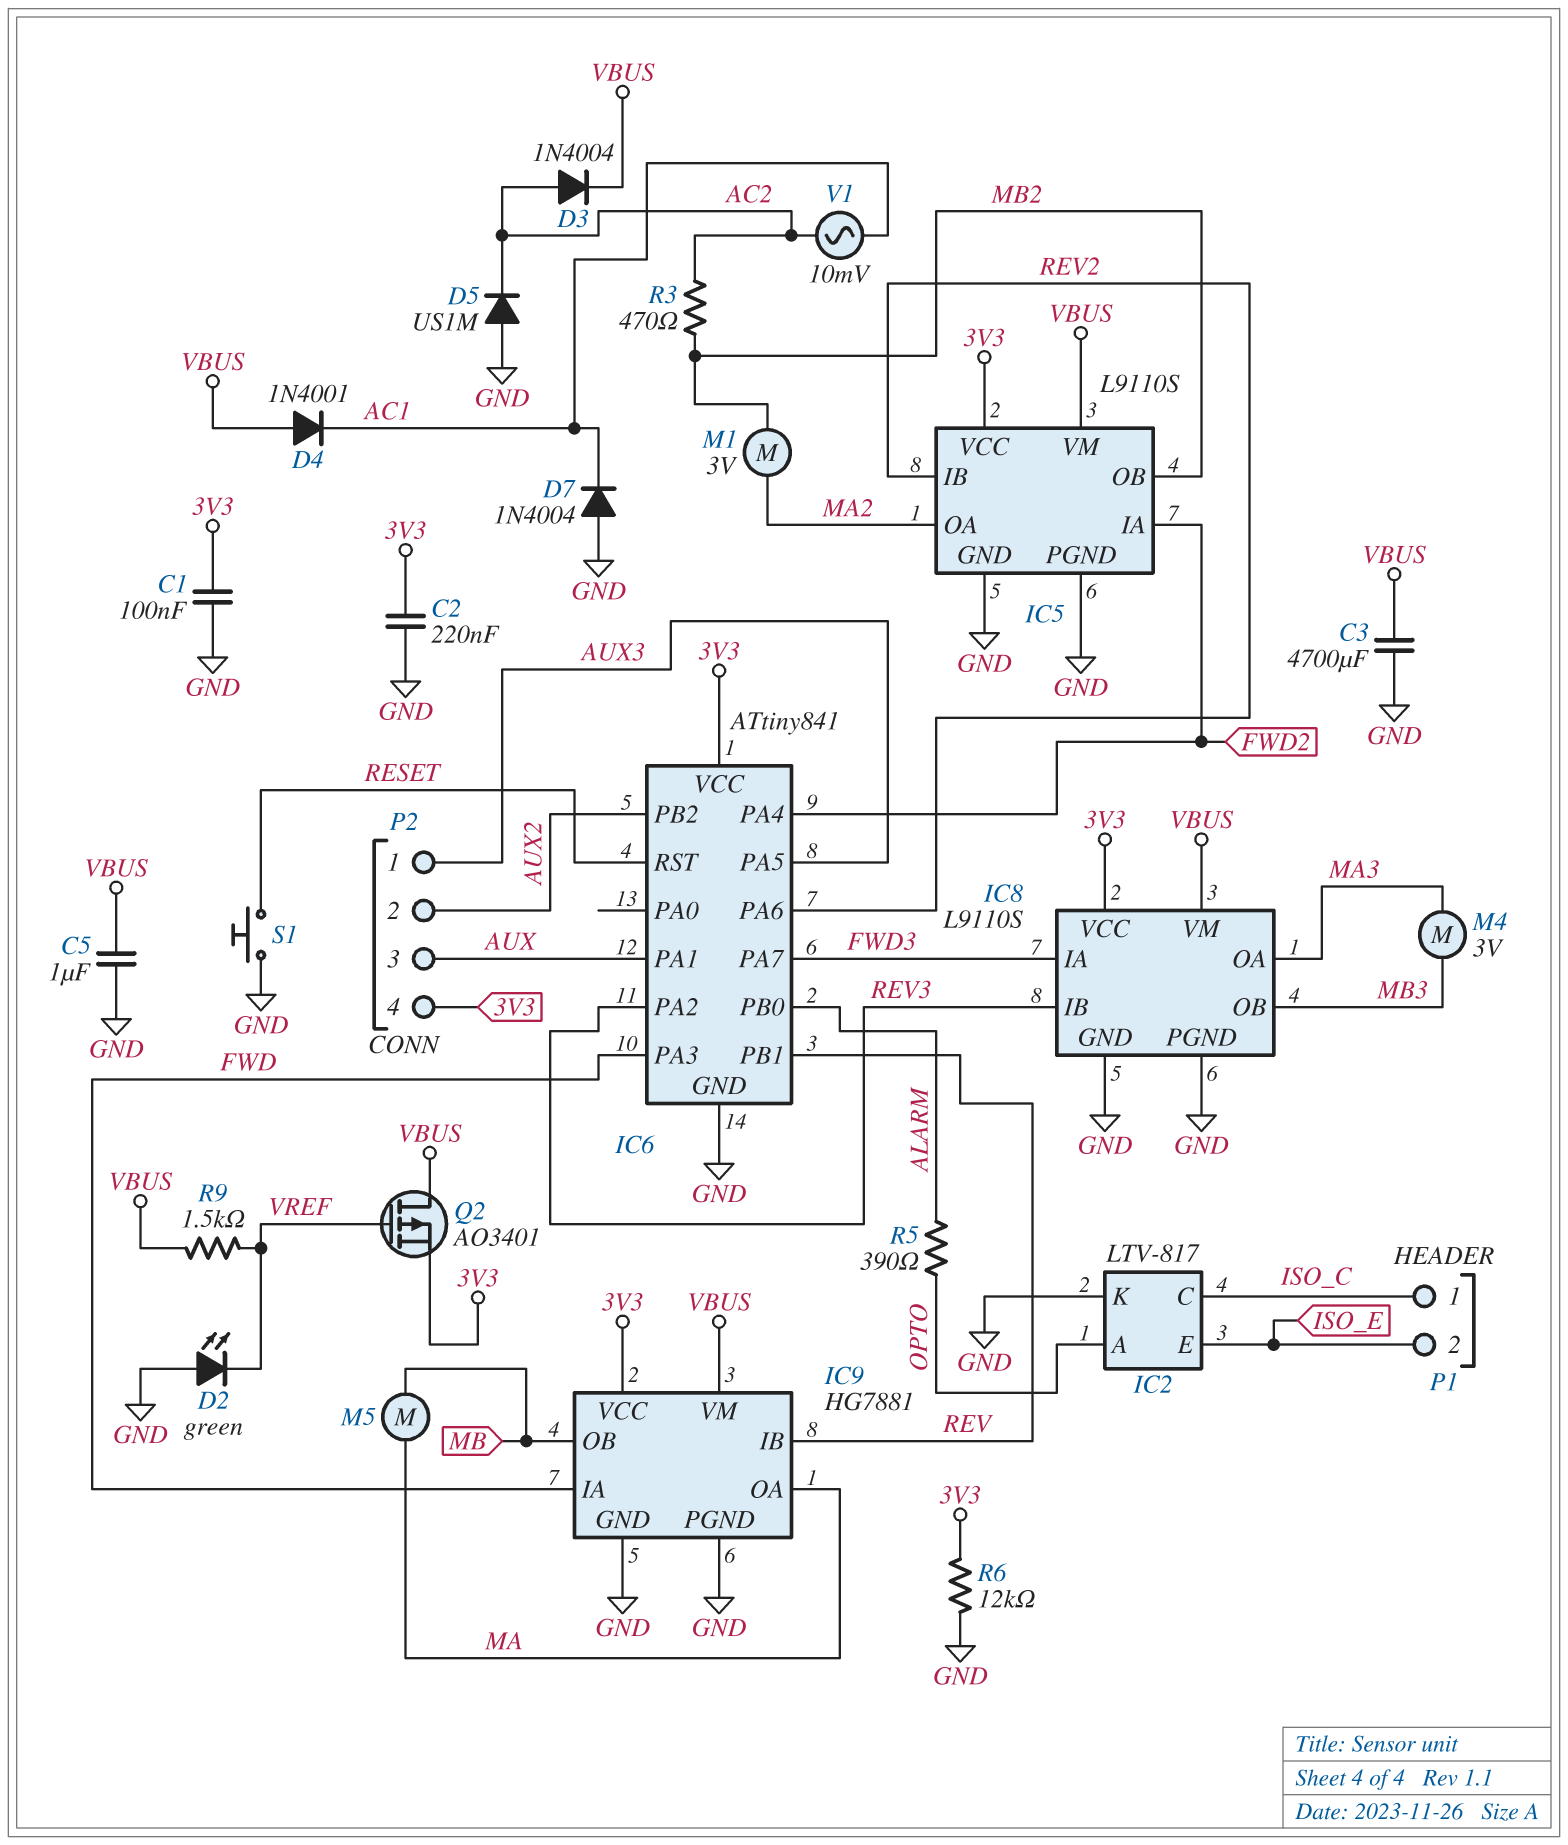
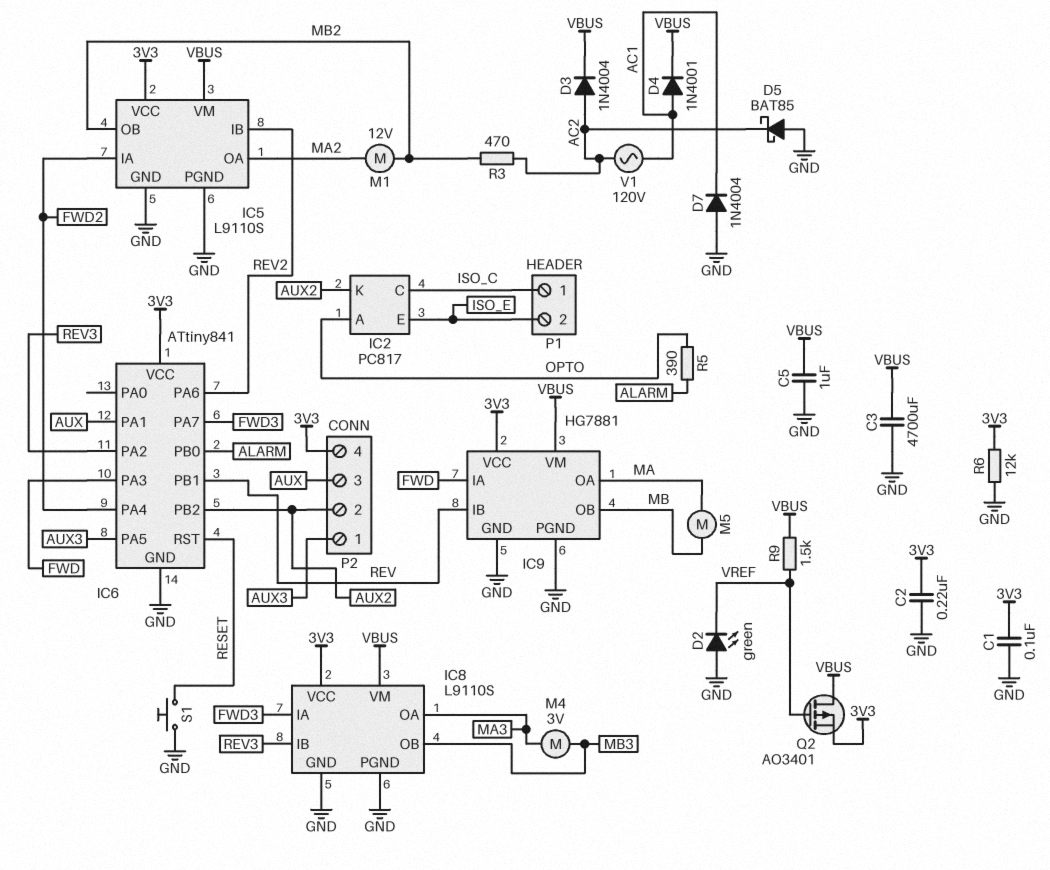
D4: diode 1N4001 (A VBUS, K AC1) -> diode 1N4001 (A AC1, K VBUS)
D5: diode US1M (A GND, K AC2) -> schottky BAT85 (A GND, K AC2)
IC2: LTV-817 -> PC817
IC2 pin K: GND -> AUX2
M1: motor 3V (MA2, MB2) -> motor 12V (MA2, MB2)
V1: AC 10mV (AC1, AC2) -> AC 120V (AC1, AC2)

